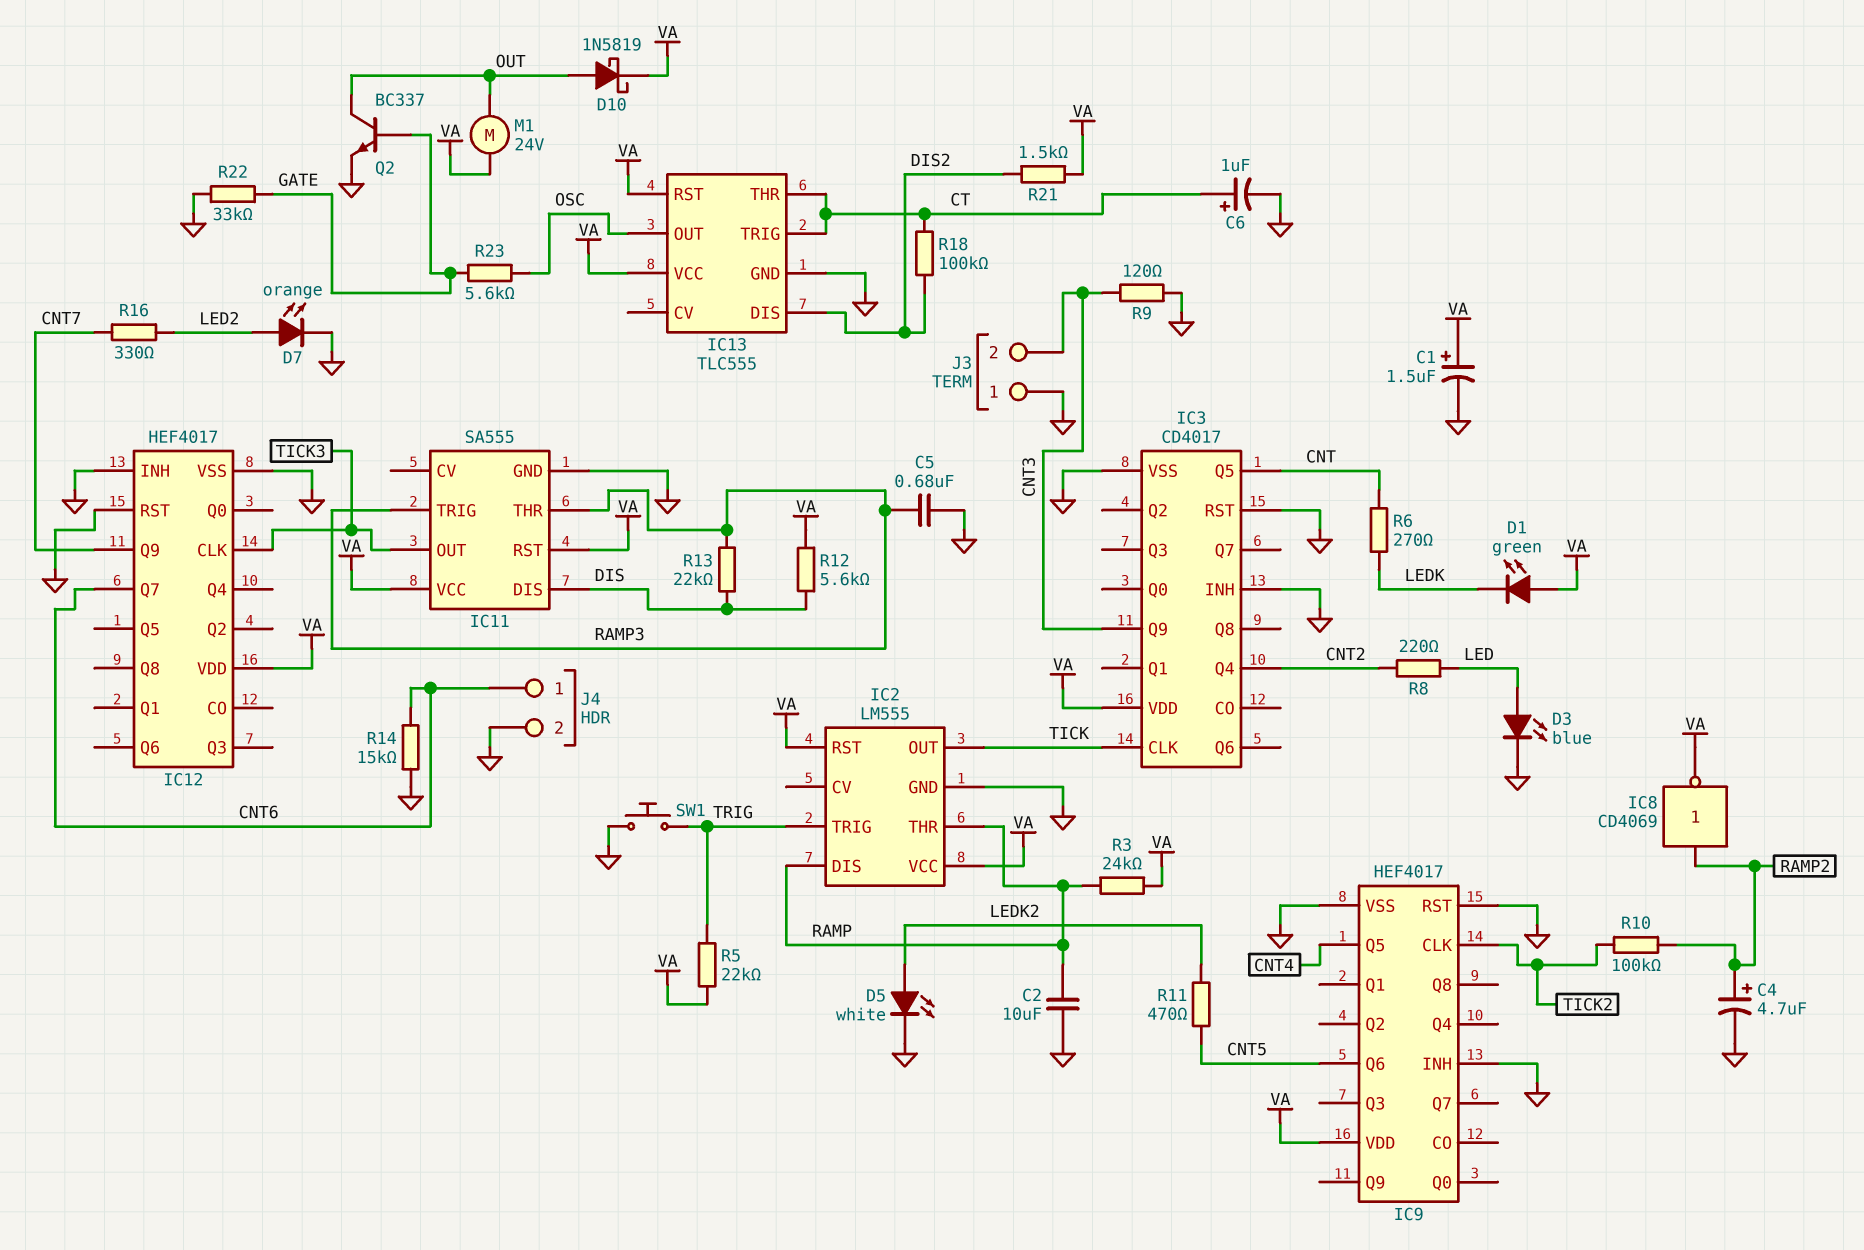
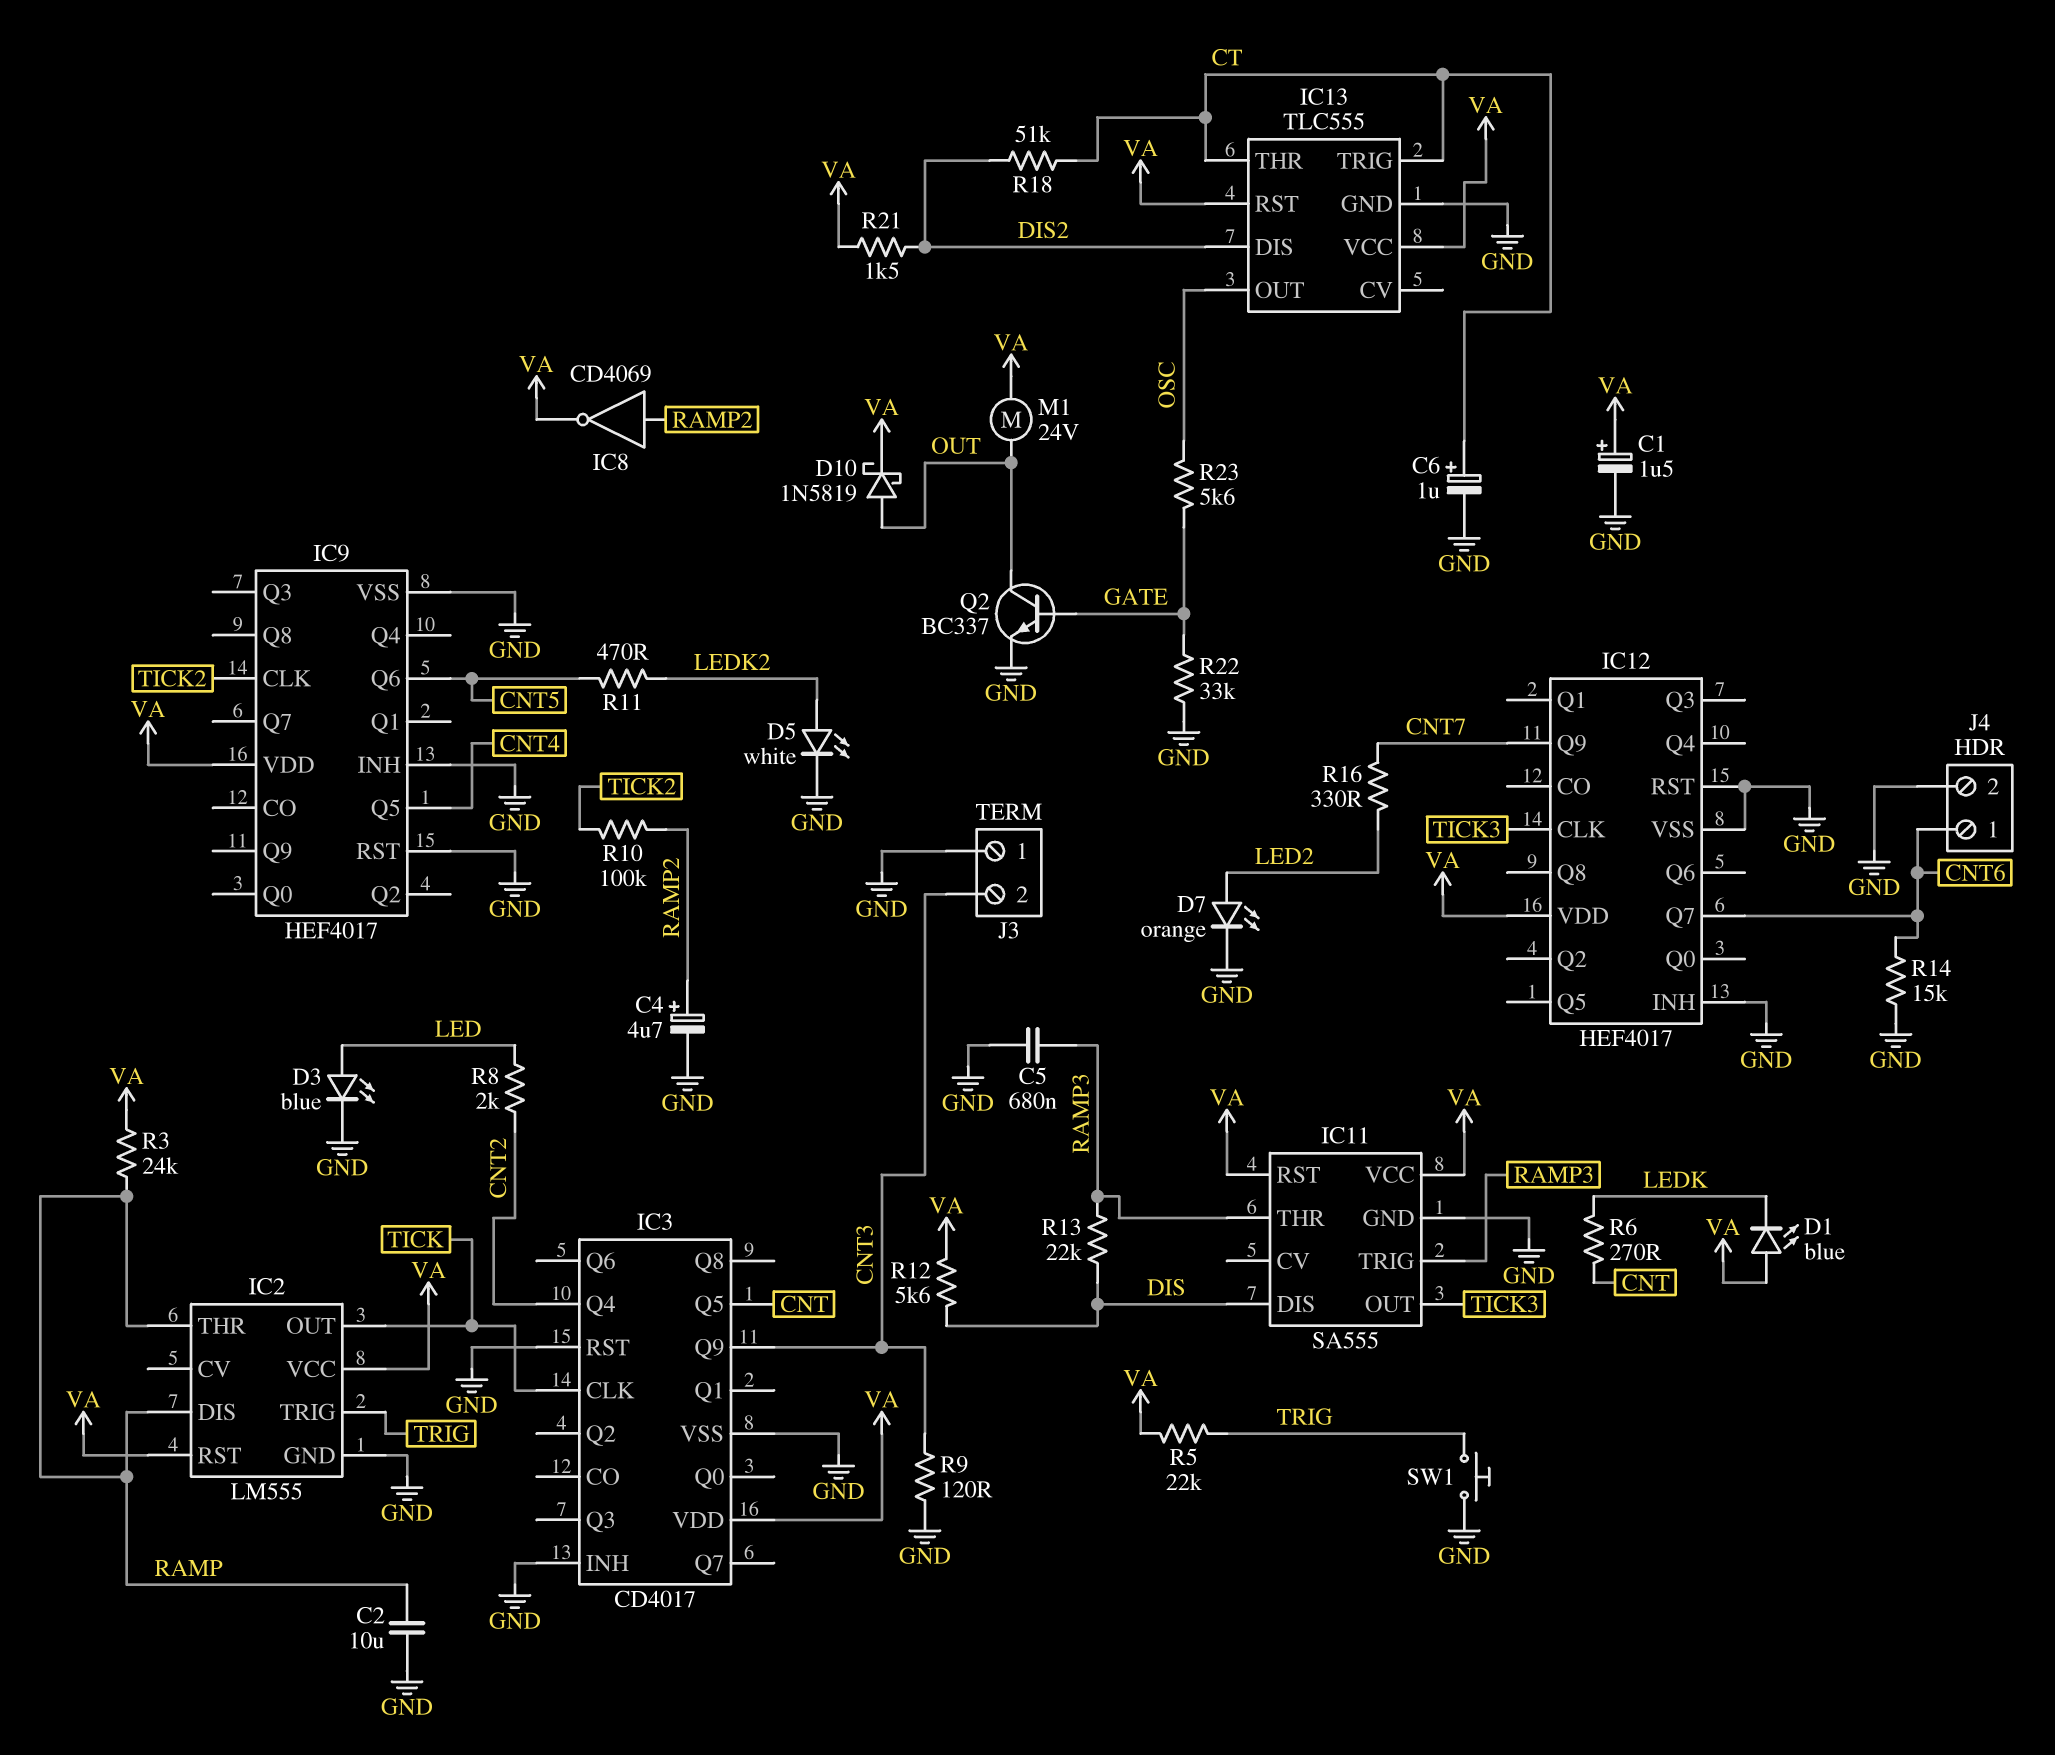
D1: LED green (A VA, K LEDK) -> LED blue (A VA, K LEDK)
R8: 220 (CNT2, LED) -> 2k (CNT2, LED)
R18: 100k (CT, DIS2) -> 51k (CT, DIS2)

